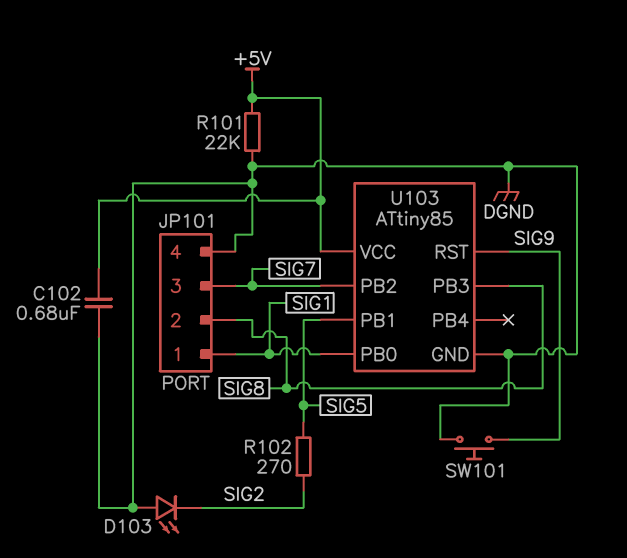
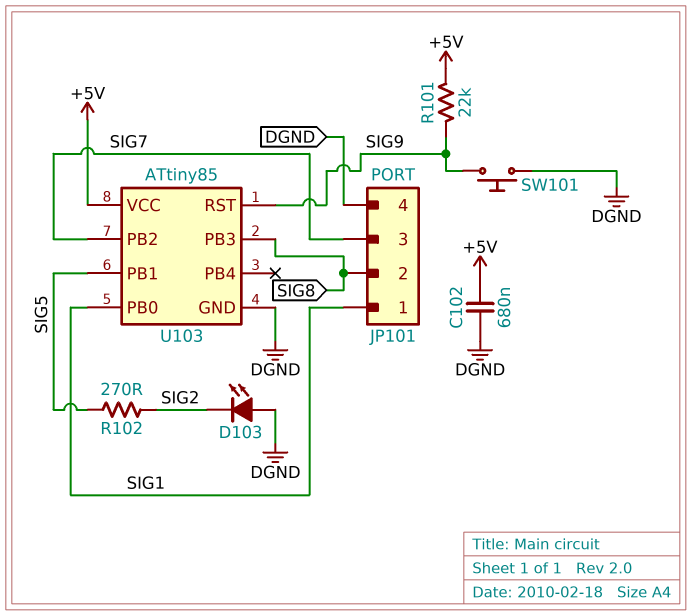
R101: 22k (+5V, DGND) -> 22k (+5V, SIG9)

